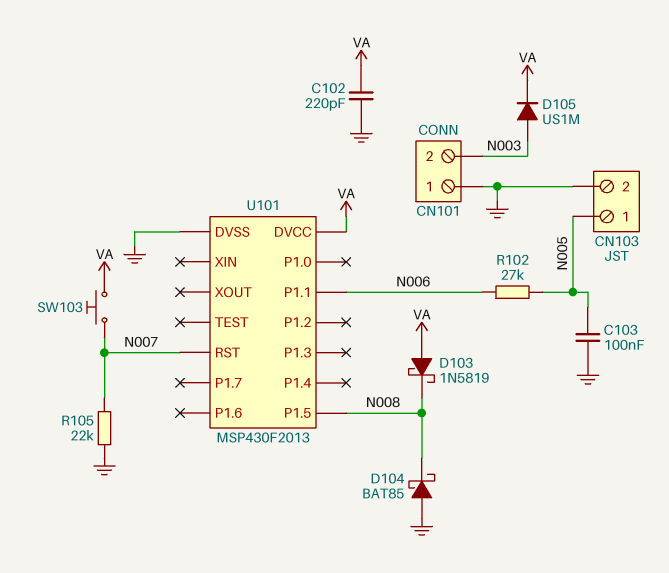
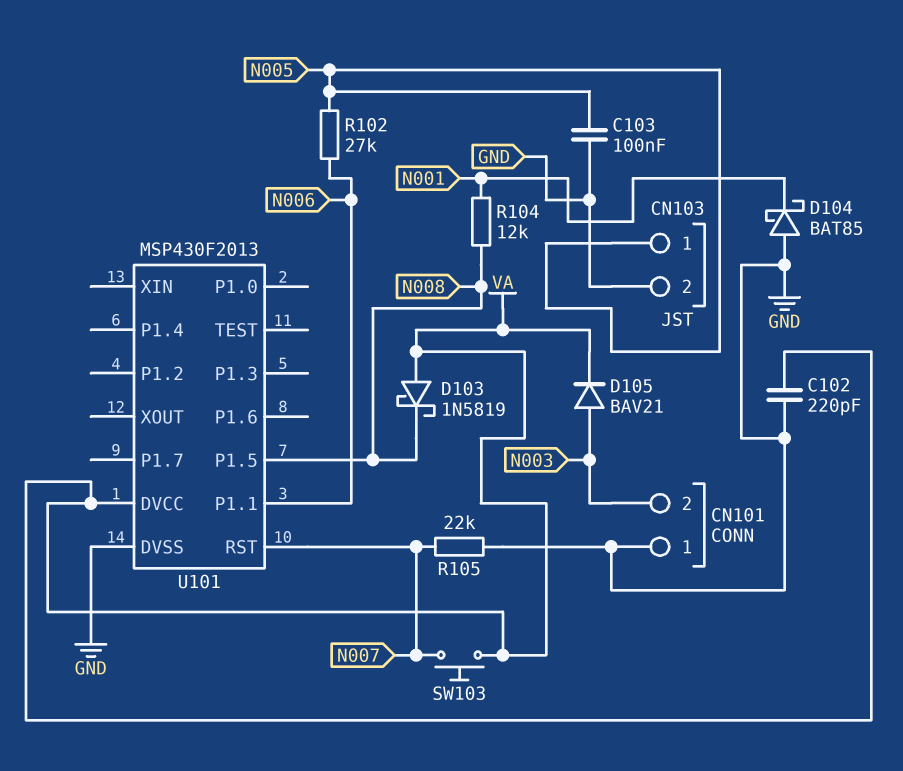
D104: schottky BAT85 (A GND, K N008) -> schottky BAT85 (A GND, K N001)
D105: diode US1M (A N003, K VA) -> diode BAV21 (A N003, K VA)
R104: none -> 12k (N001, N008)

